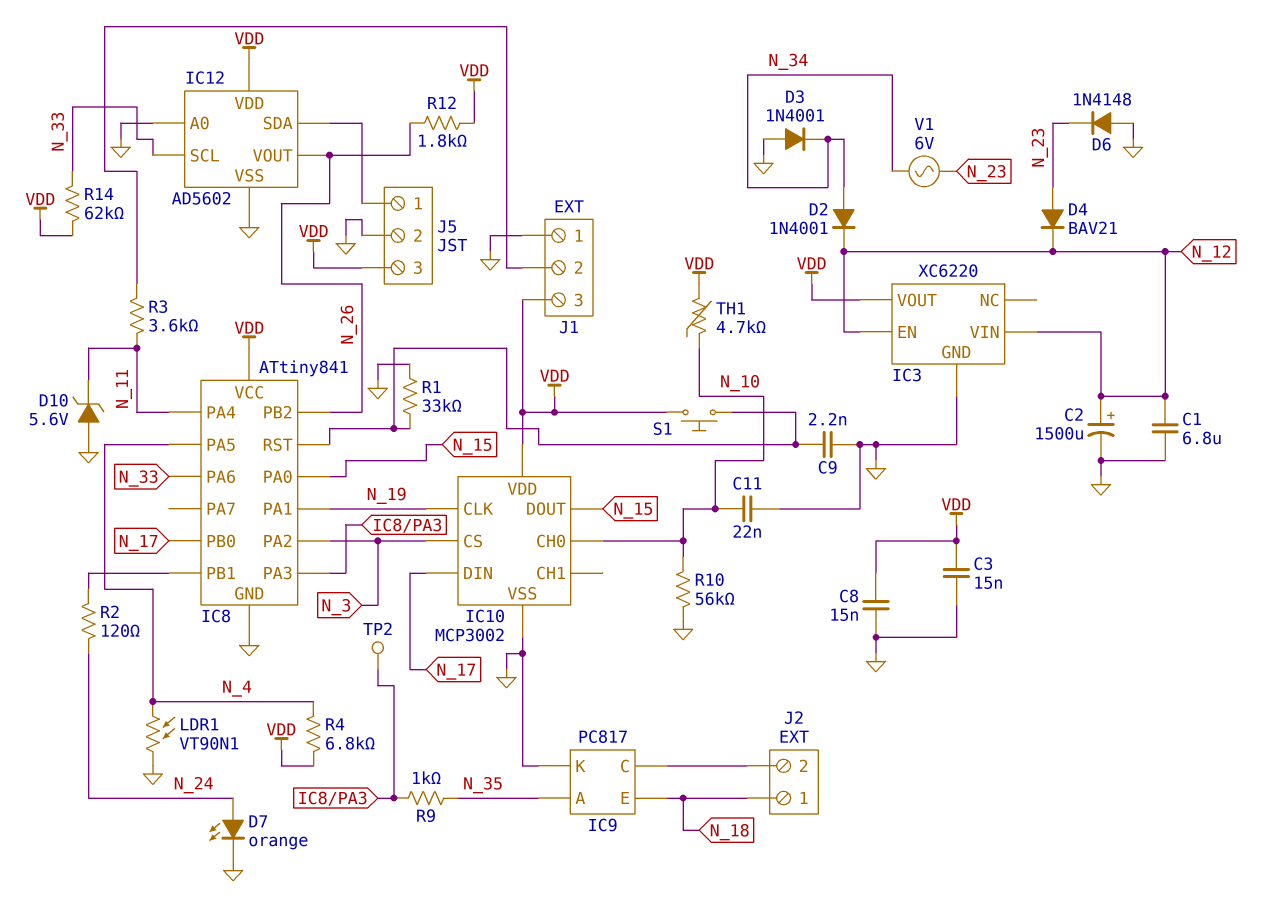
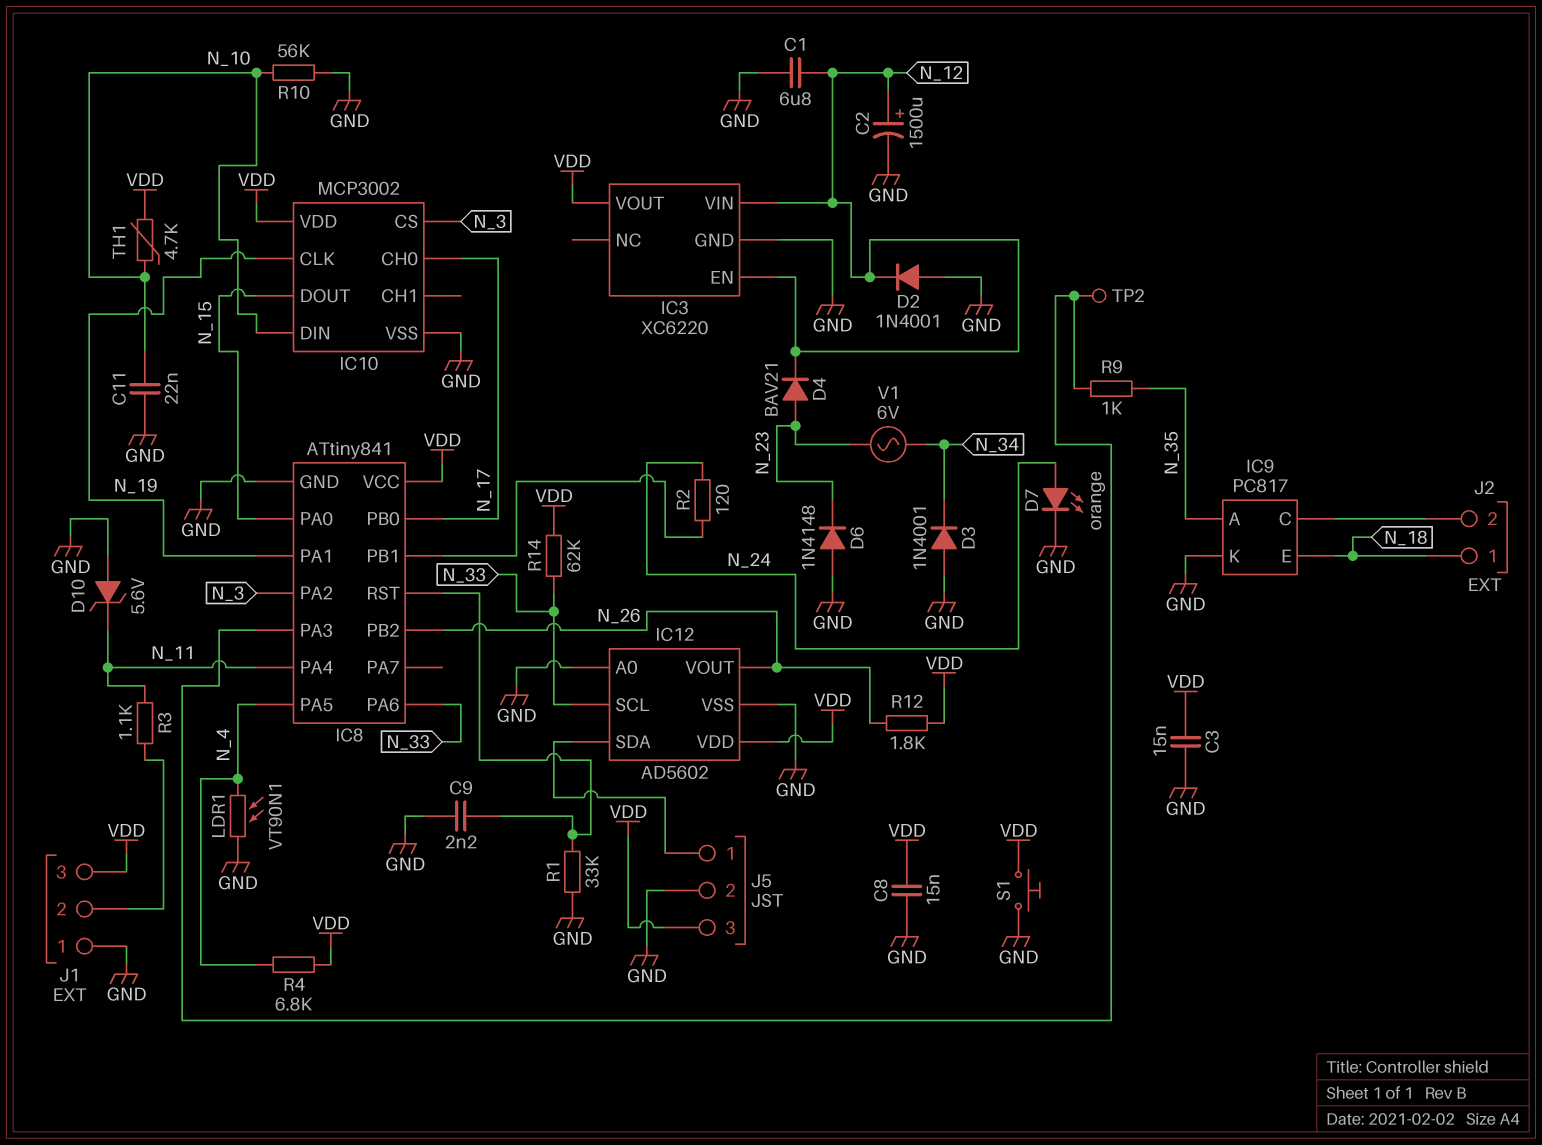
D2: diode 1N4001 (A N_34, K N_12) -> diode 1N4001 (A GND, K N_12)
IC10 pin CH0: N_10 -> N_17
IC10 pin DIN: N_17 -> N_10
R3: 3.6k (J1/2, N_11) -> 1.1k (J1/2, N_11)
S1: button (IC8/RST, VDD) -> button (GND, VDD)

